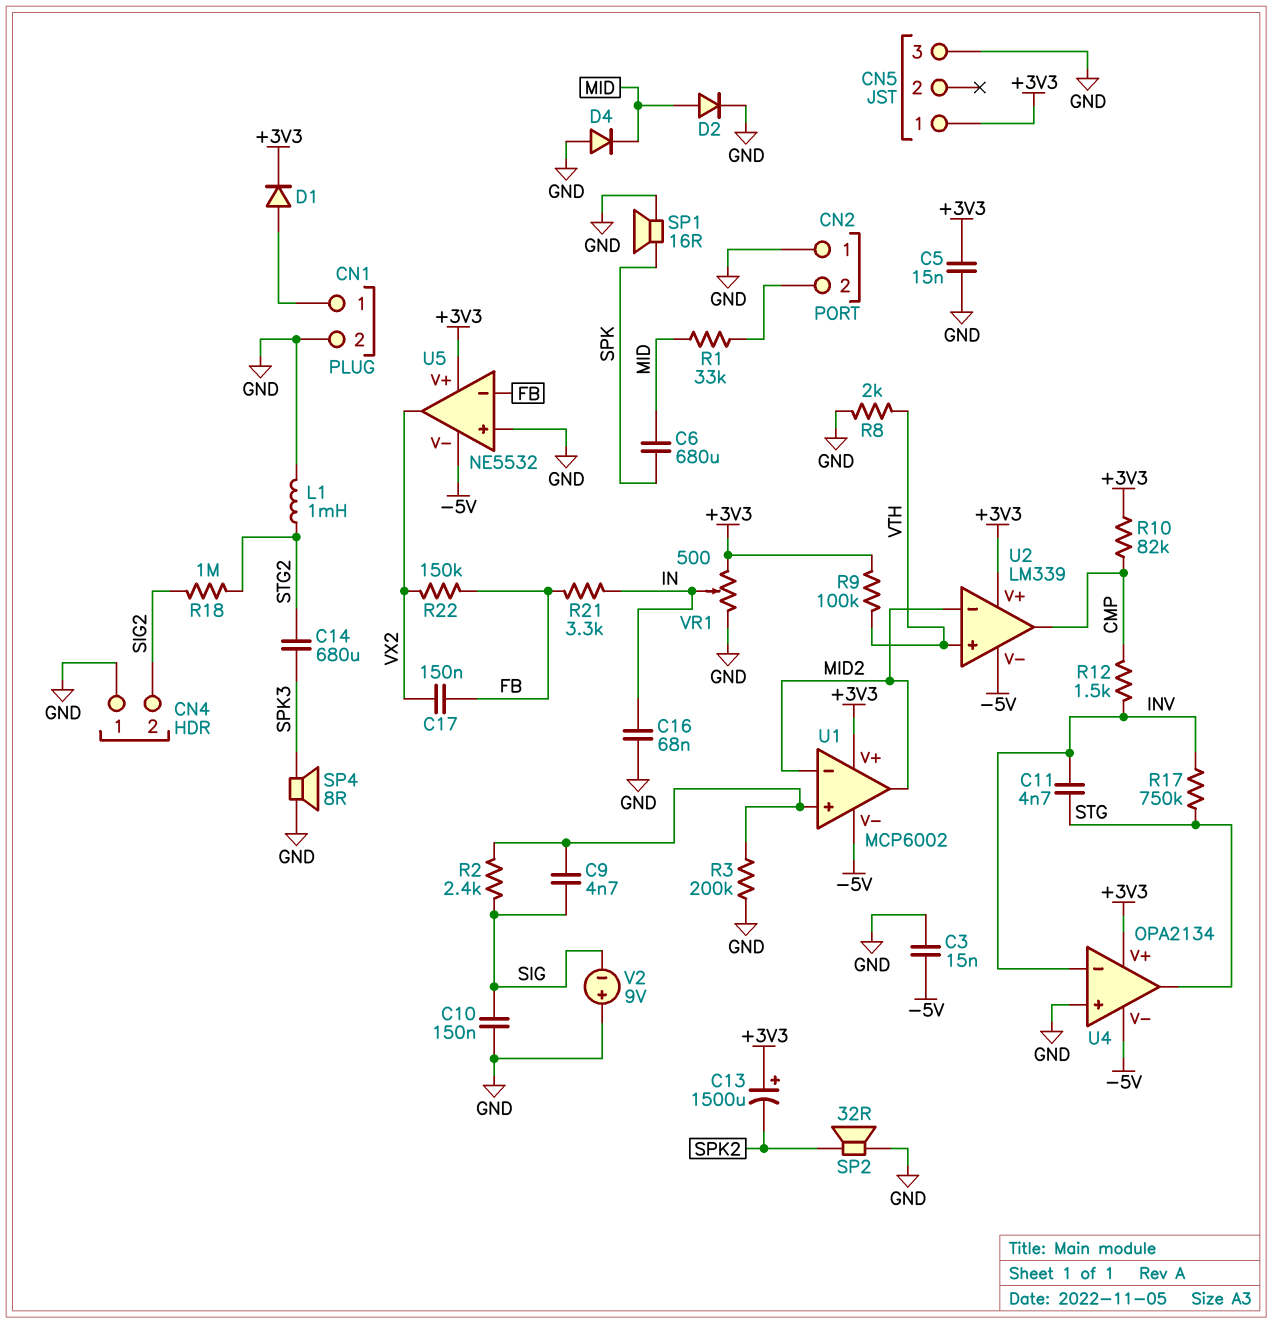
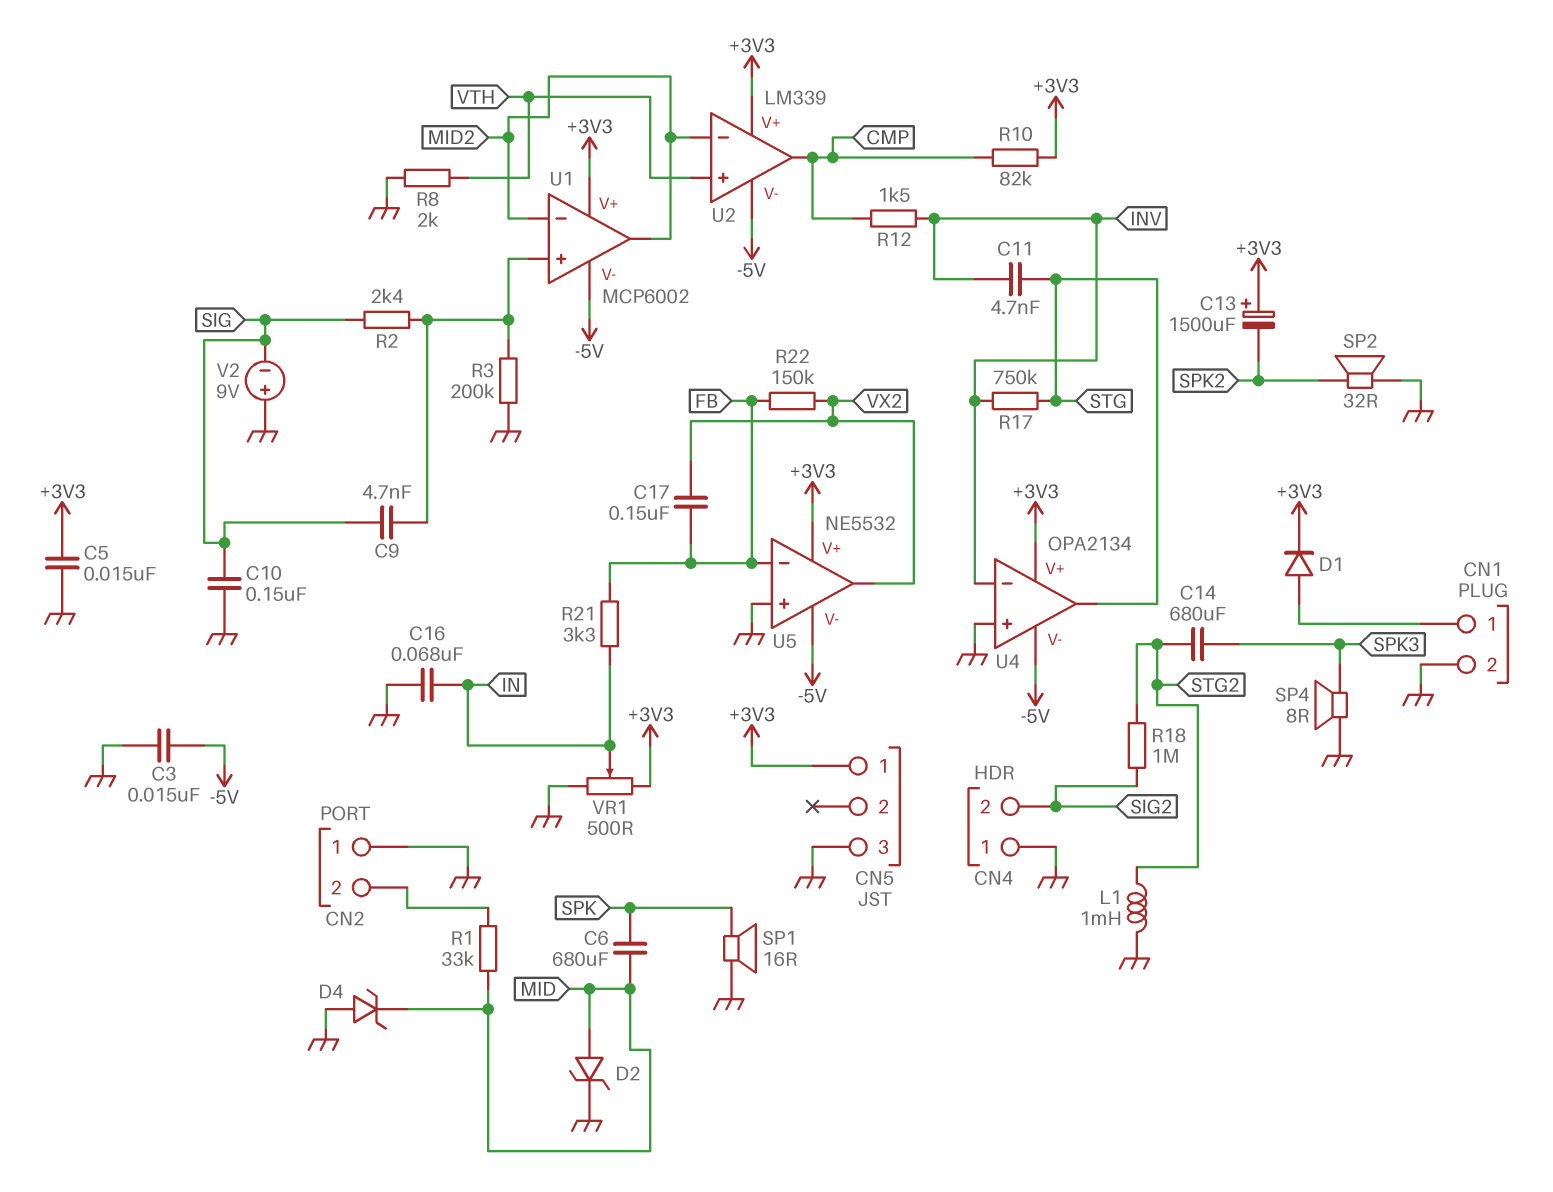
D2: diode (A MID, K GND) -> zener (A MID, K GND)
D4: diode (A GND, K MID) -> zener (A GND, K MID)
R9: 100k (+3V3, VTH) -> none

